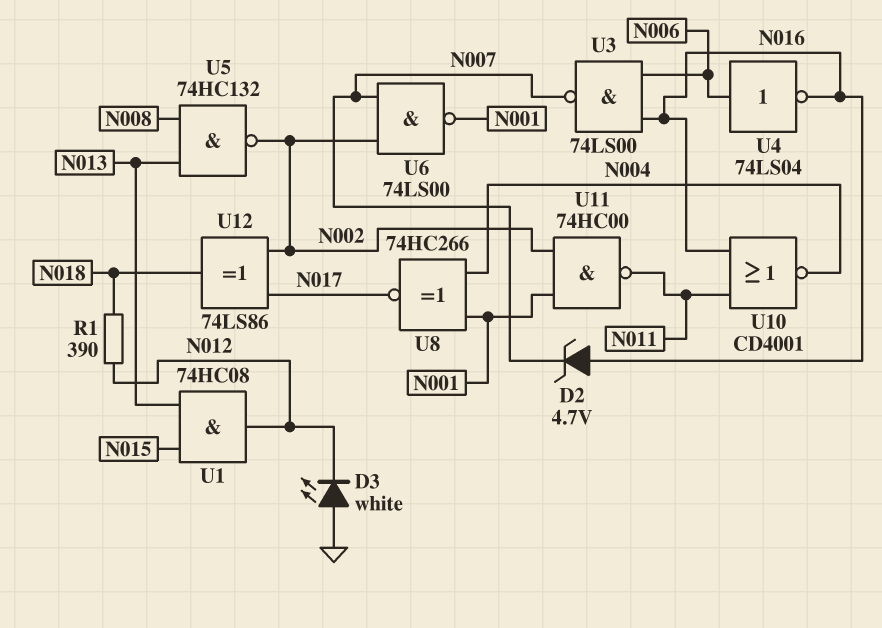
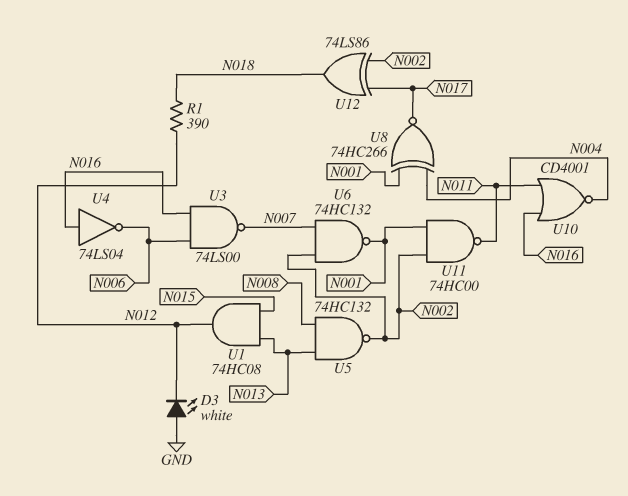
D2: zener 4.7V (A N016, K N007) -> none
U4: NOT 74LS04 (in N006, out N016) -> NOT 74LS04 (in N016, out N006)
U6: NAND 74LS00 (in N002, in N007, out N001) -> NAND 74HC132 (in N002, in N007, out N001)

